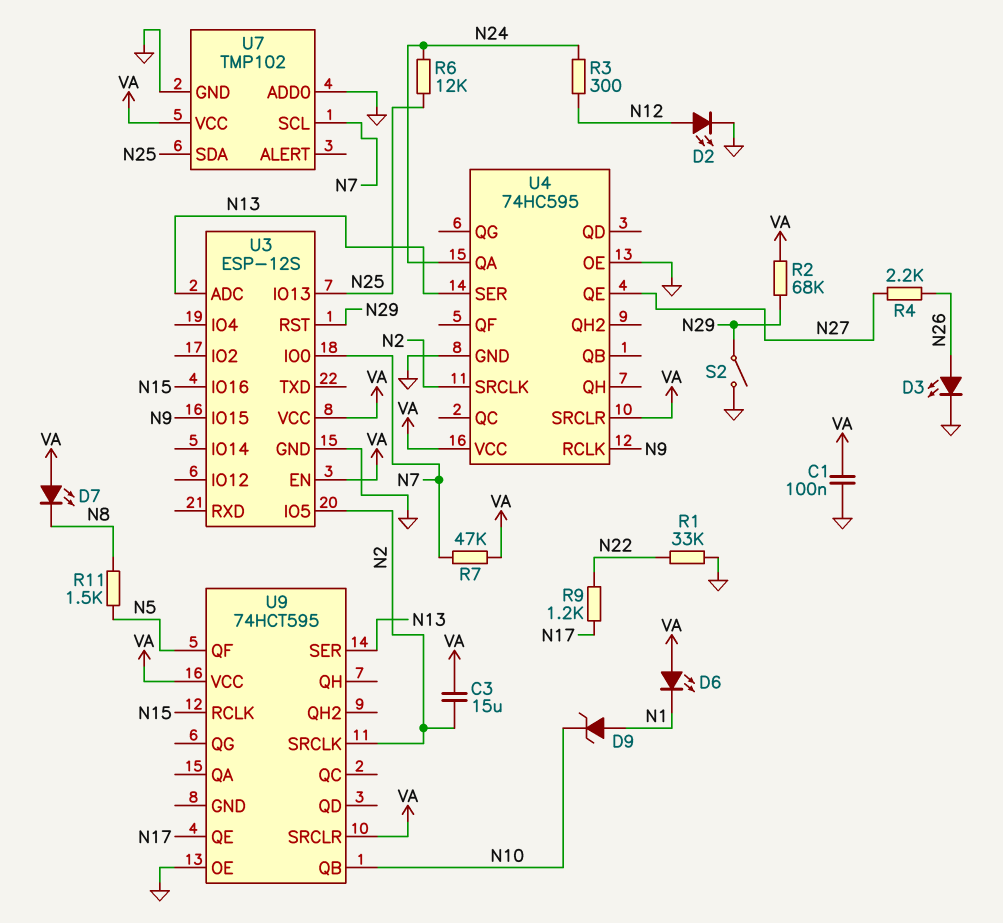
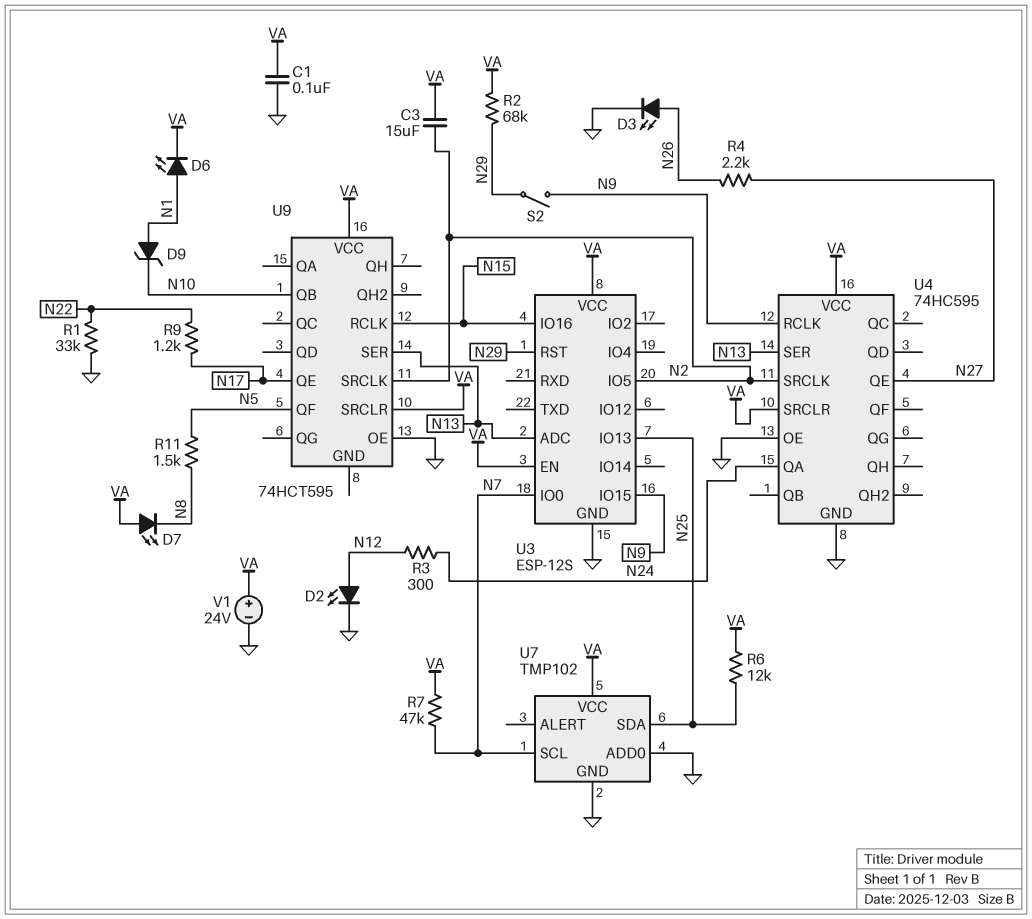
D6: LED (A VA, K N1) -> LED (A N1, K VA)
R6: 12k (N24, N25) -> 12k (N25, VA)
S2: switch (GND, N29) -> switch (N9, N29)
V1: none -> 24V (plus VA, minus GND)

